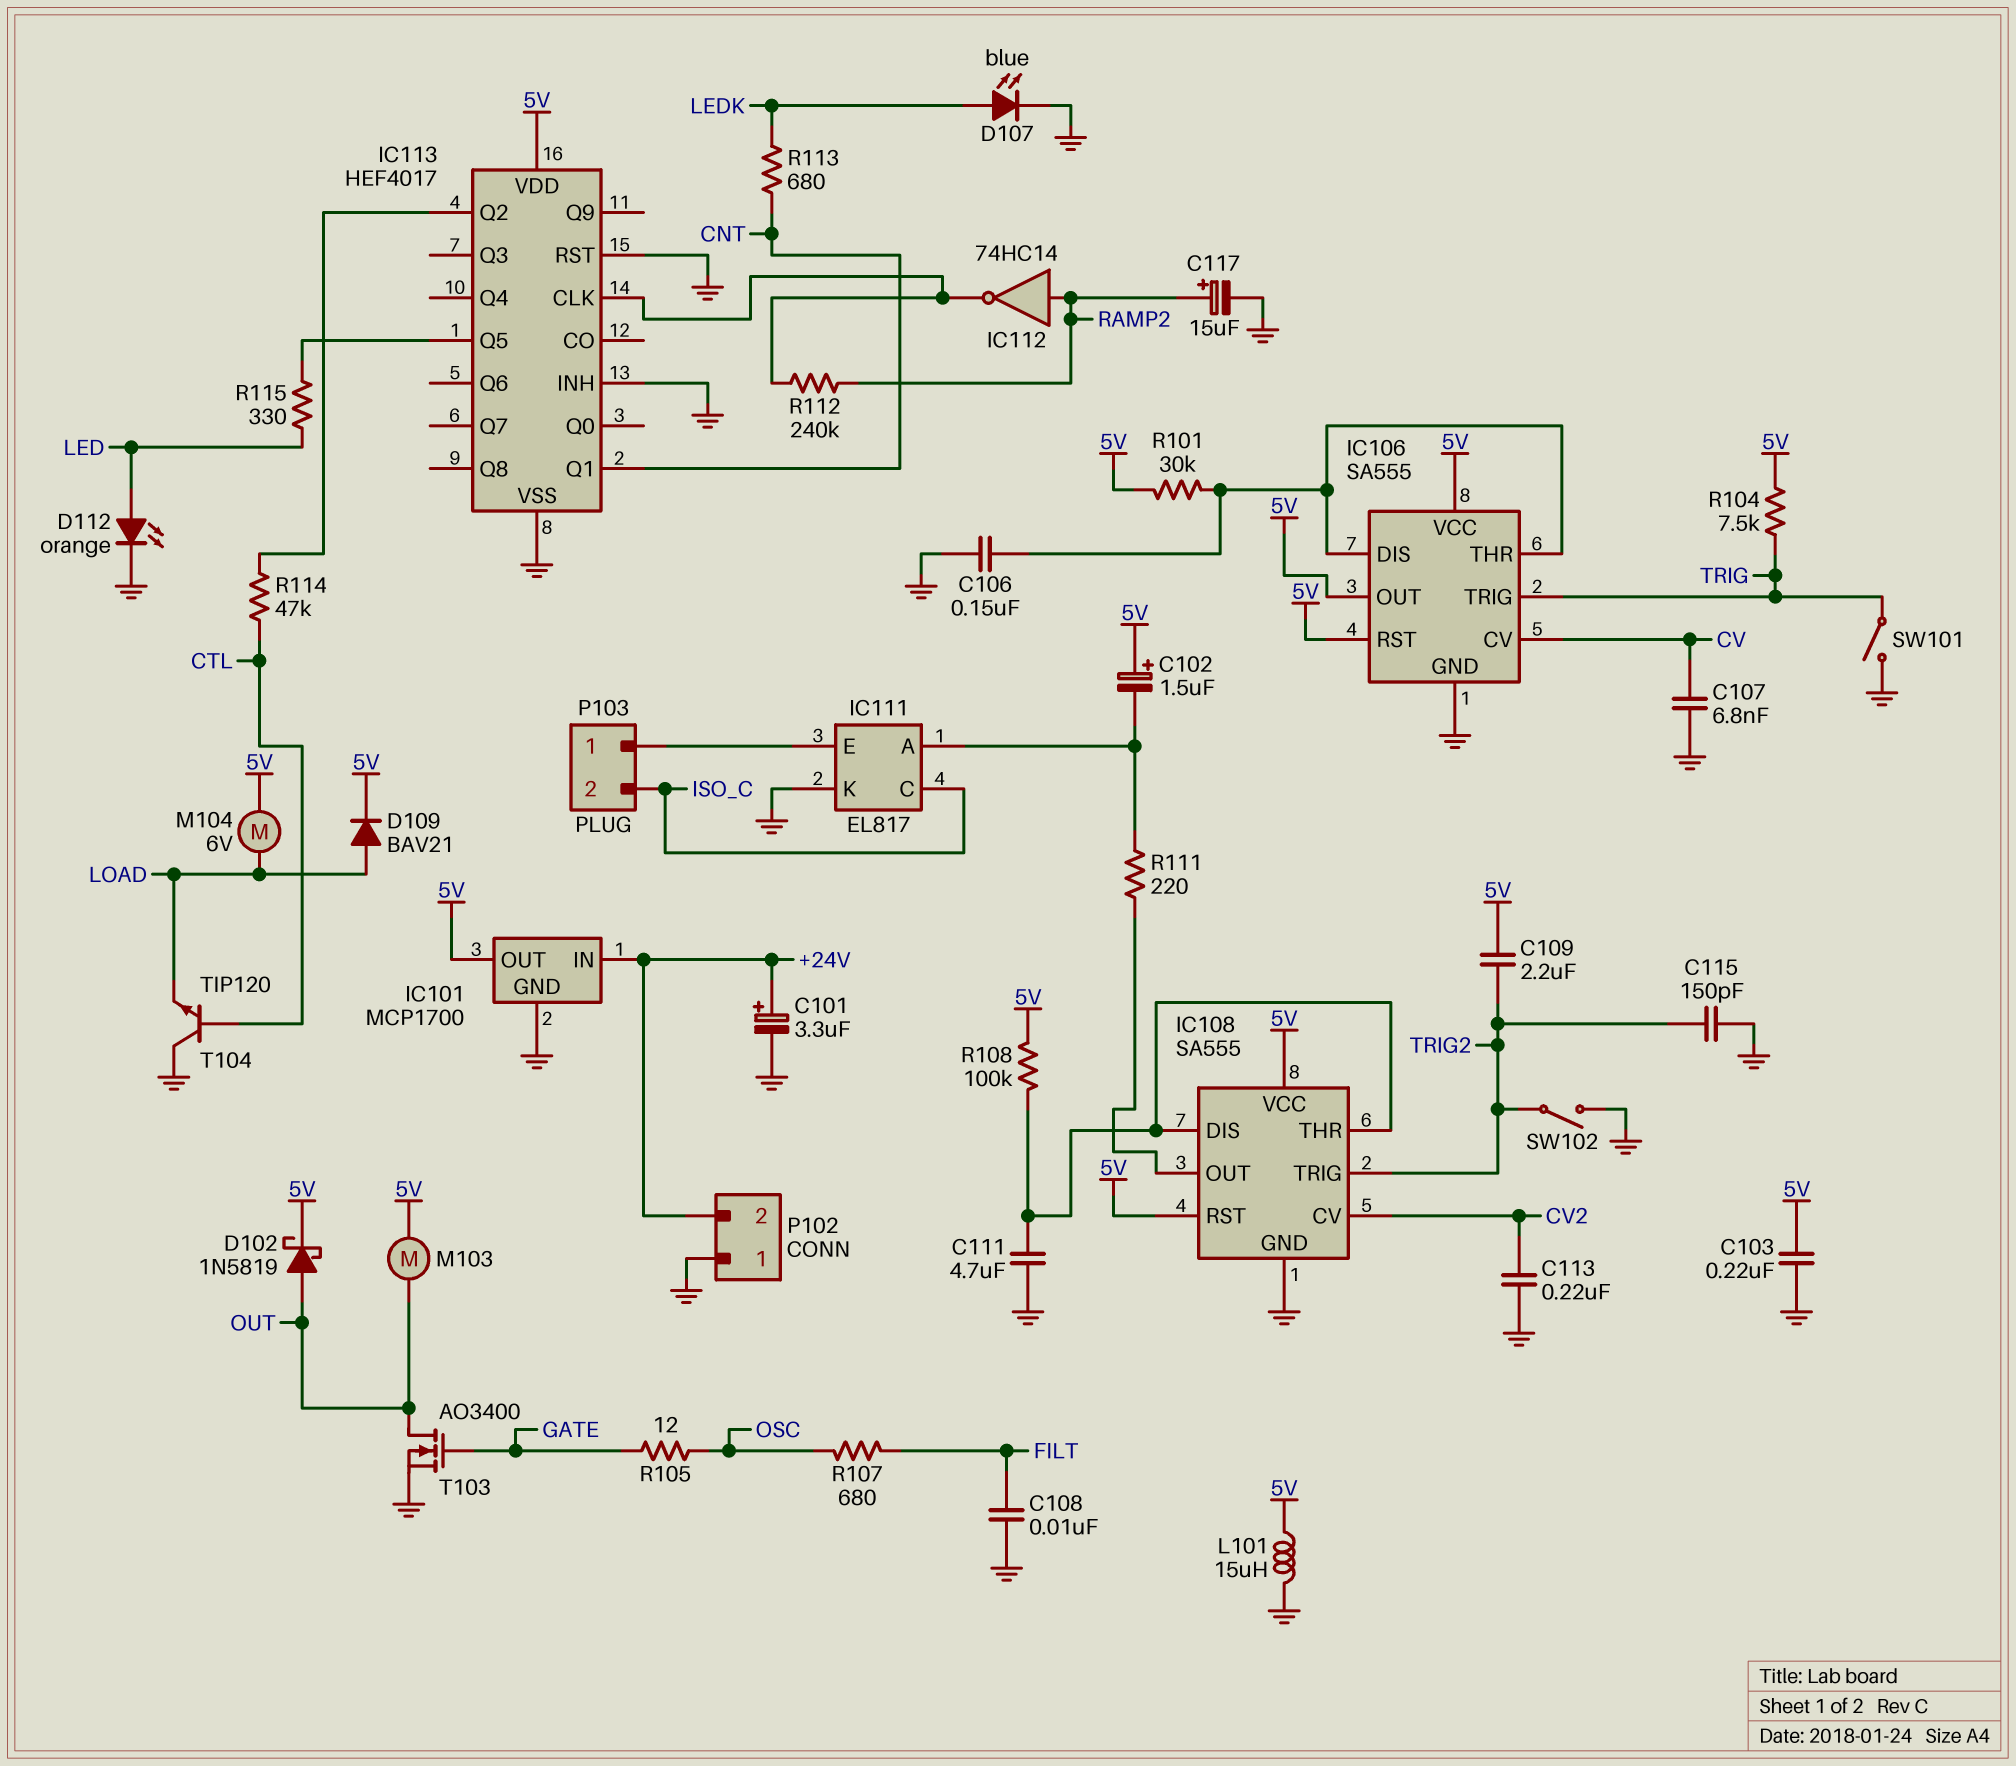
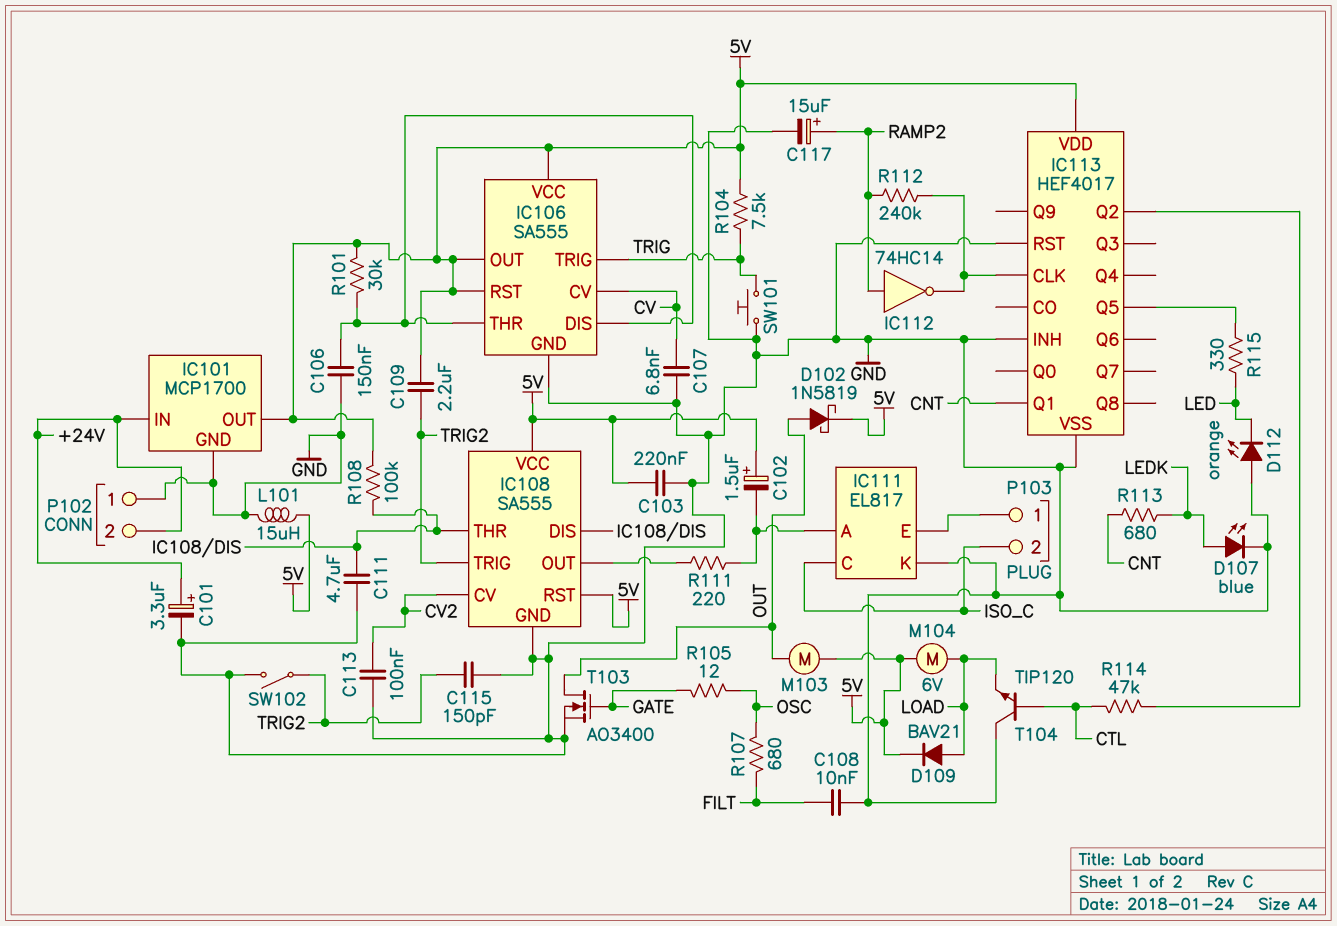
C113: 220nF (CV2, GND) -> 100nF (CV2, GND)
D112: LED orange (A LED, K GND) -> LED orange (A GND, K LED)
SW101: switch (GND, TRIG) -> button (GND, TRIG)

